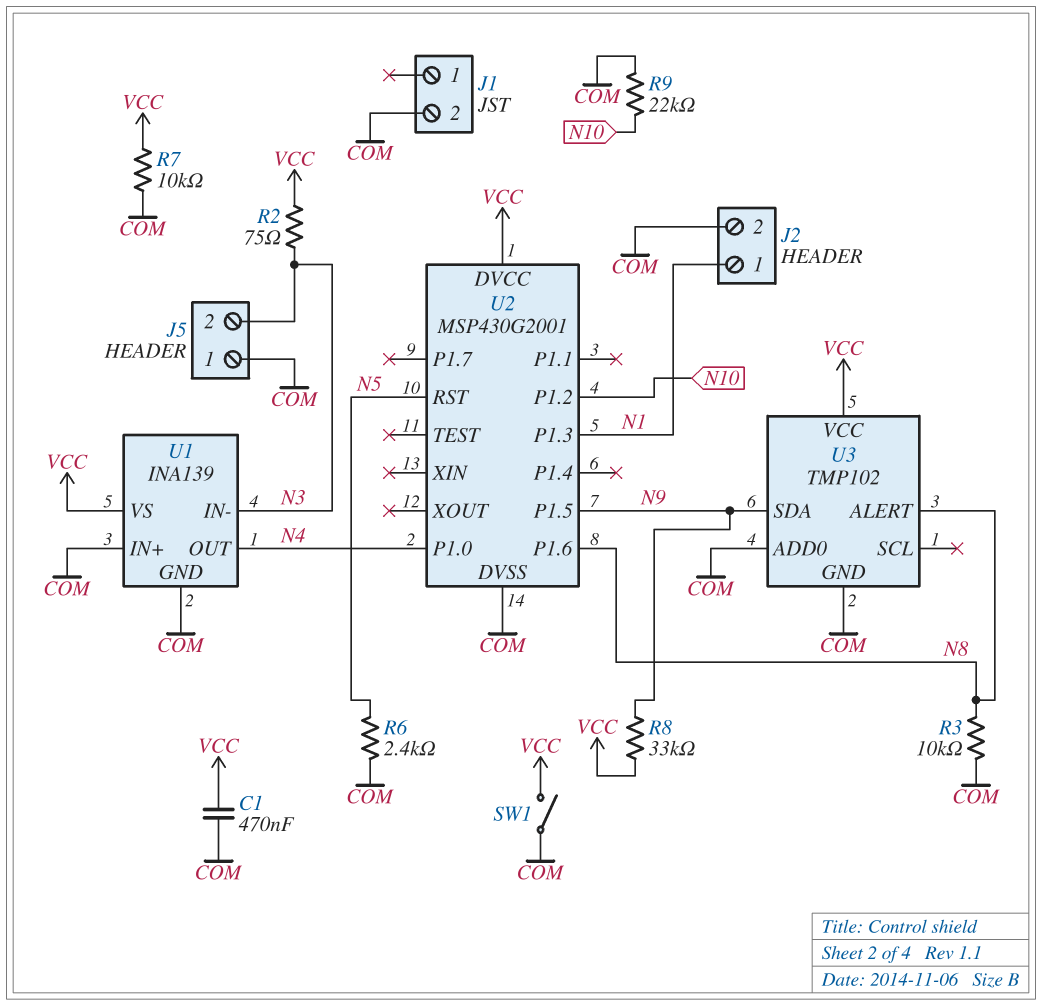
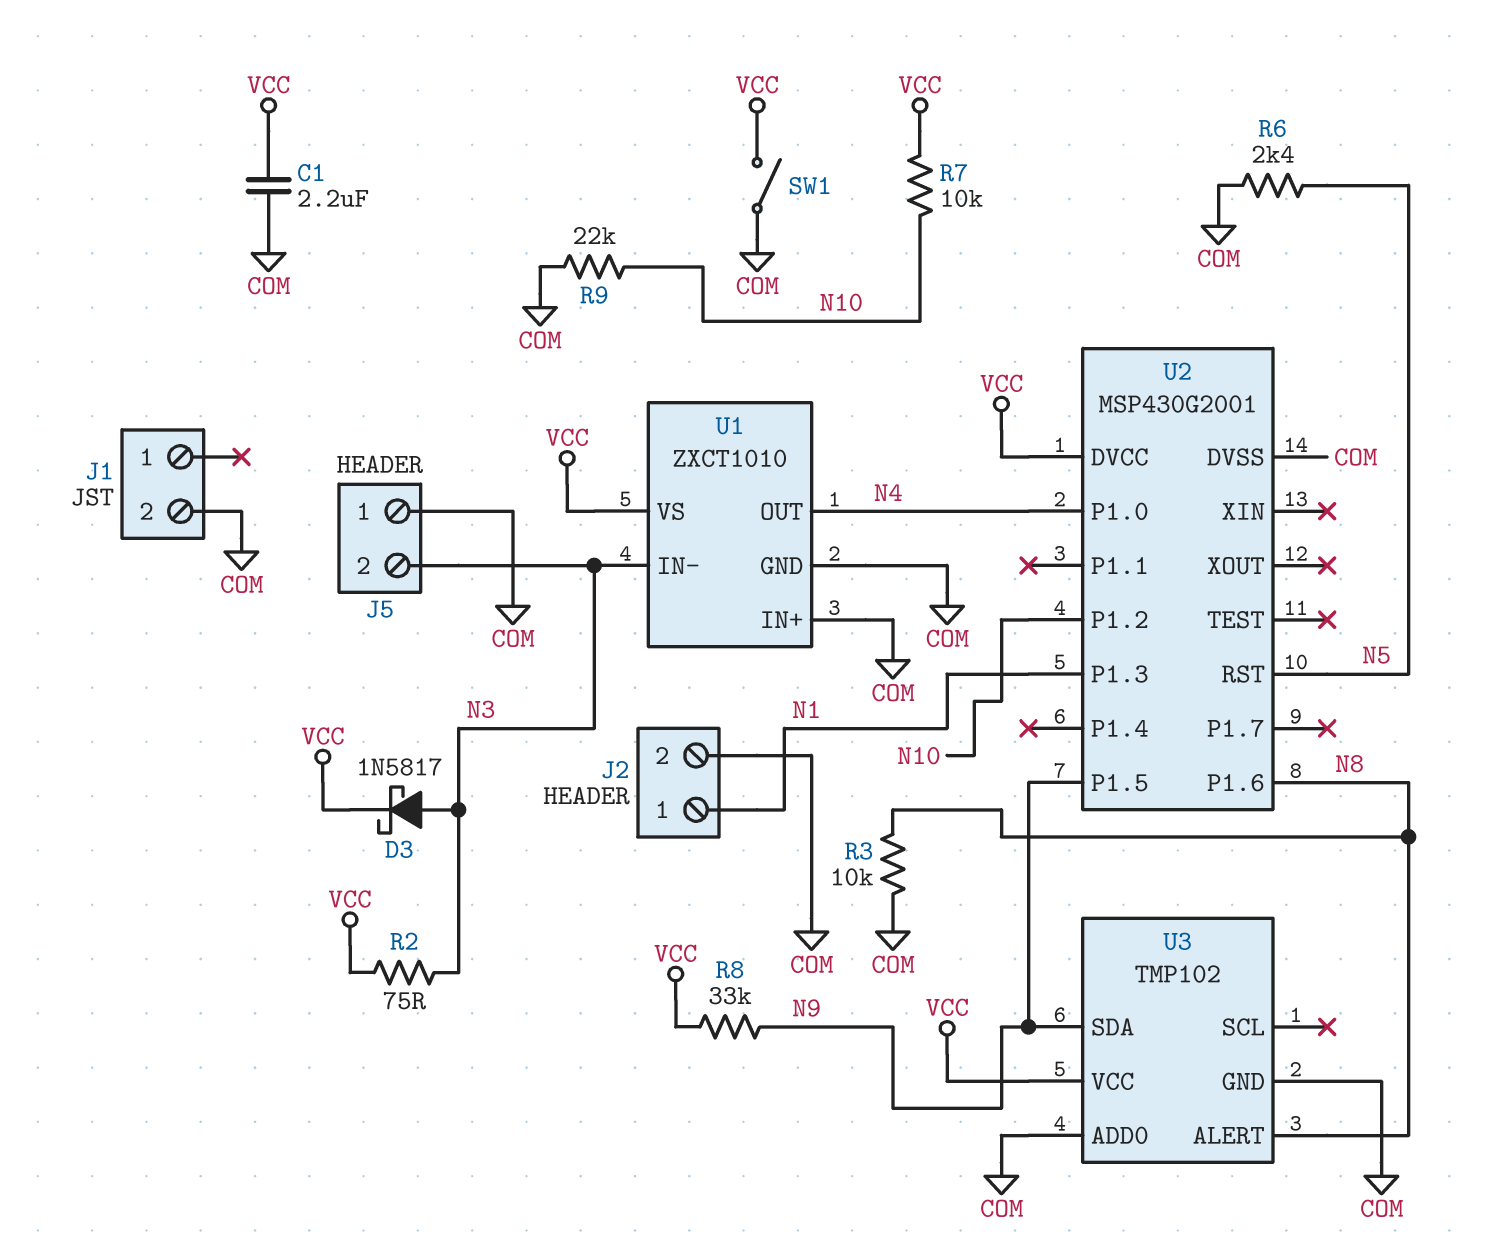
C1: 470nF (COM, VCC) -> 2.2uF (COM, VCC)
D3: none -> schottky 1N5817 (A N3, K VCC)
R7: 10k (COM, VCC) -> 10k (N10, VCC)
U1: INA139 -> ZXCT1010

